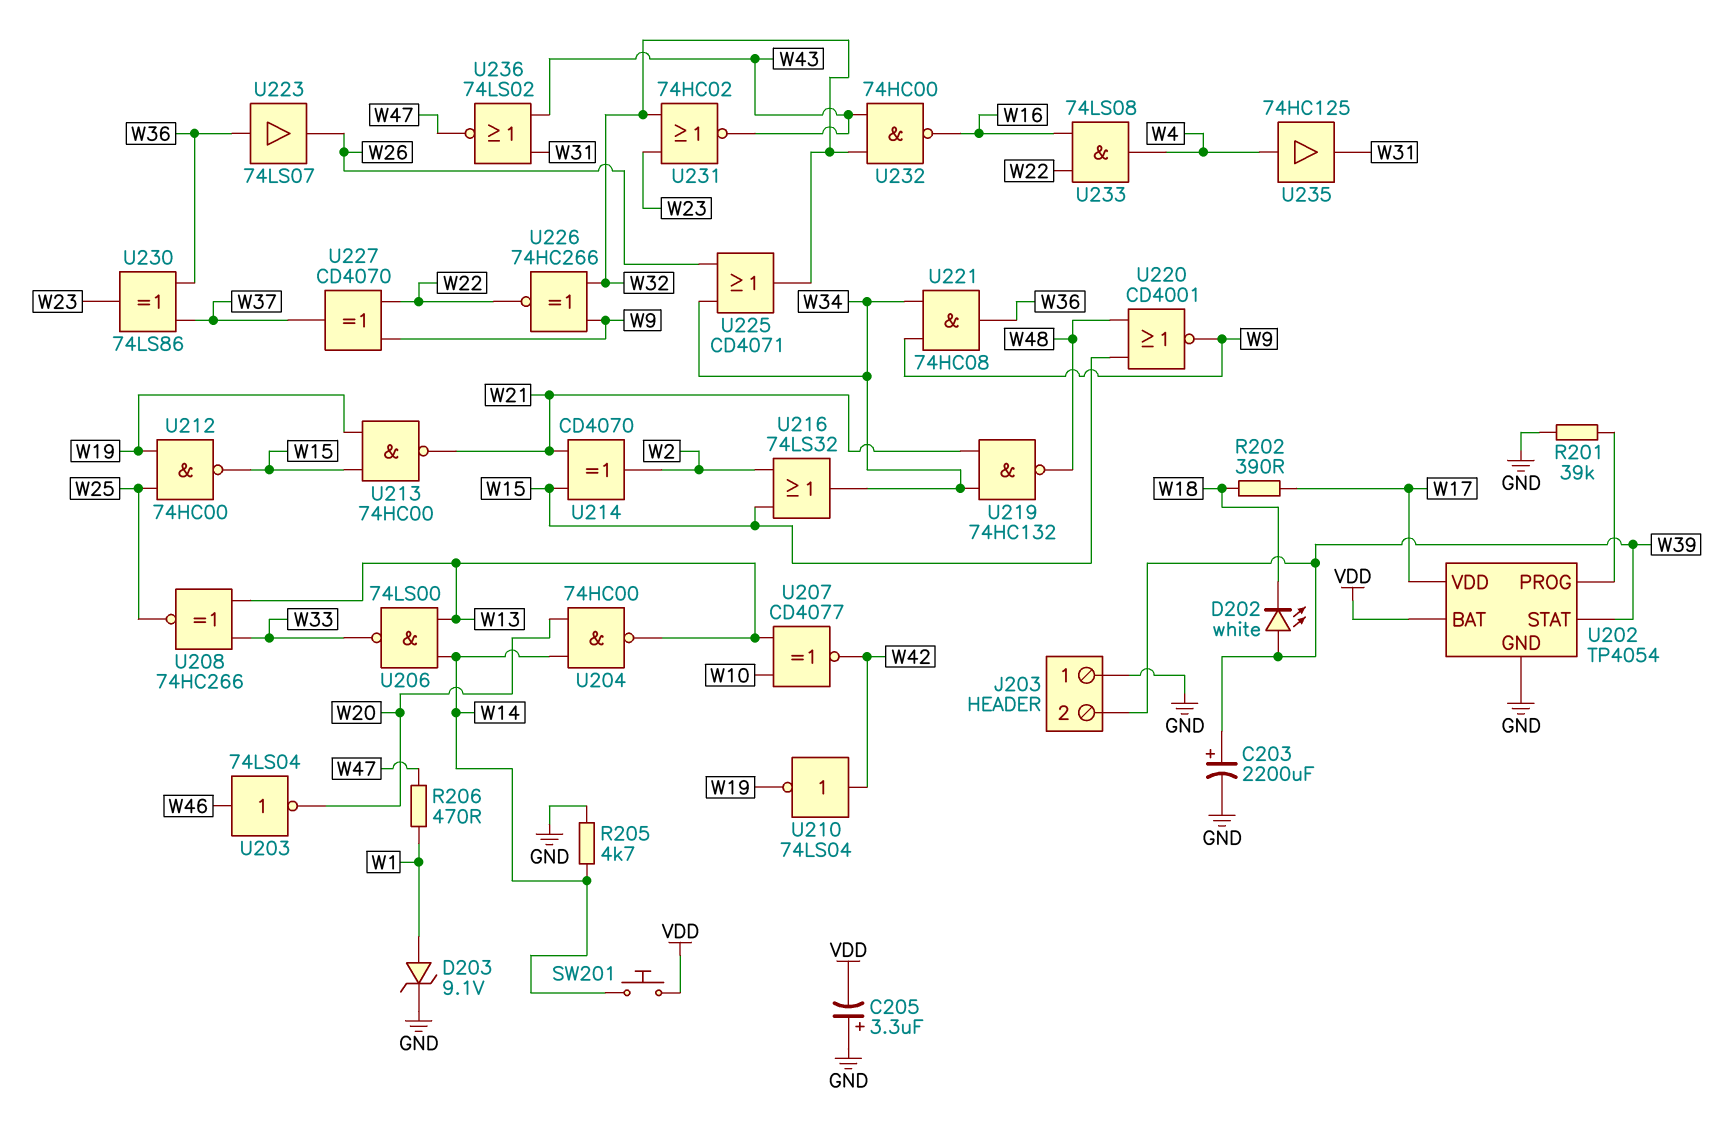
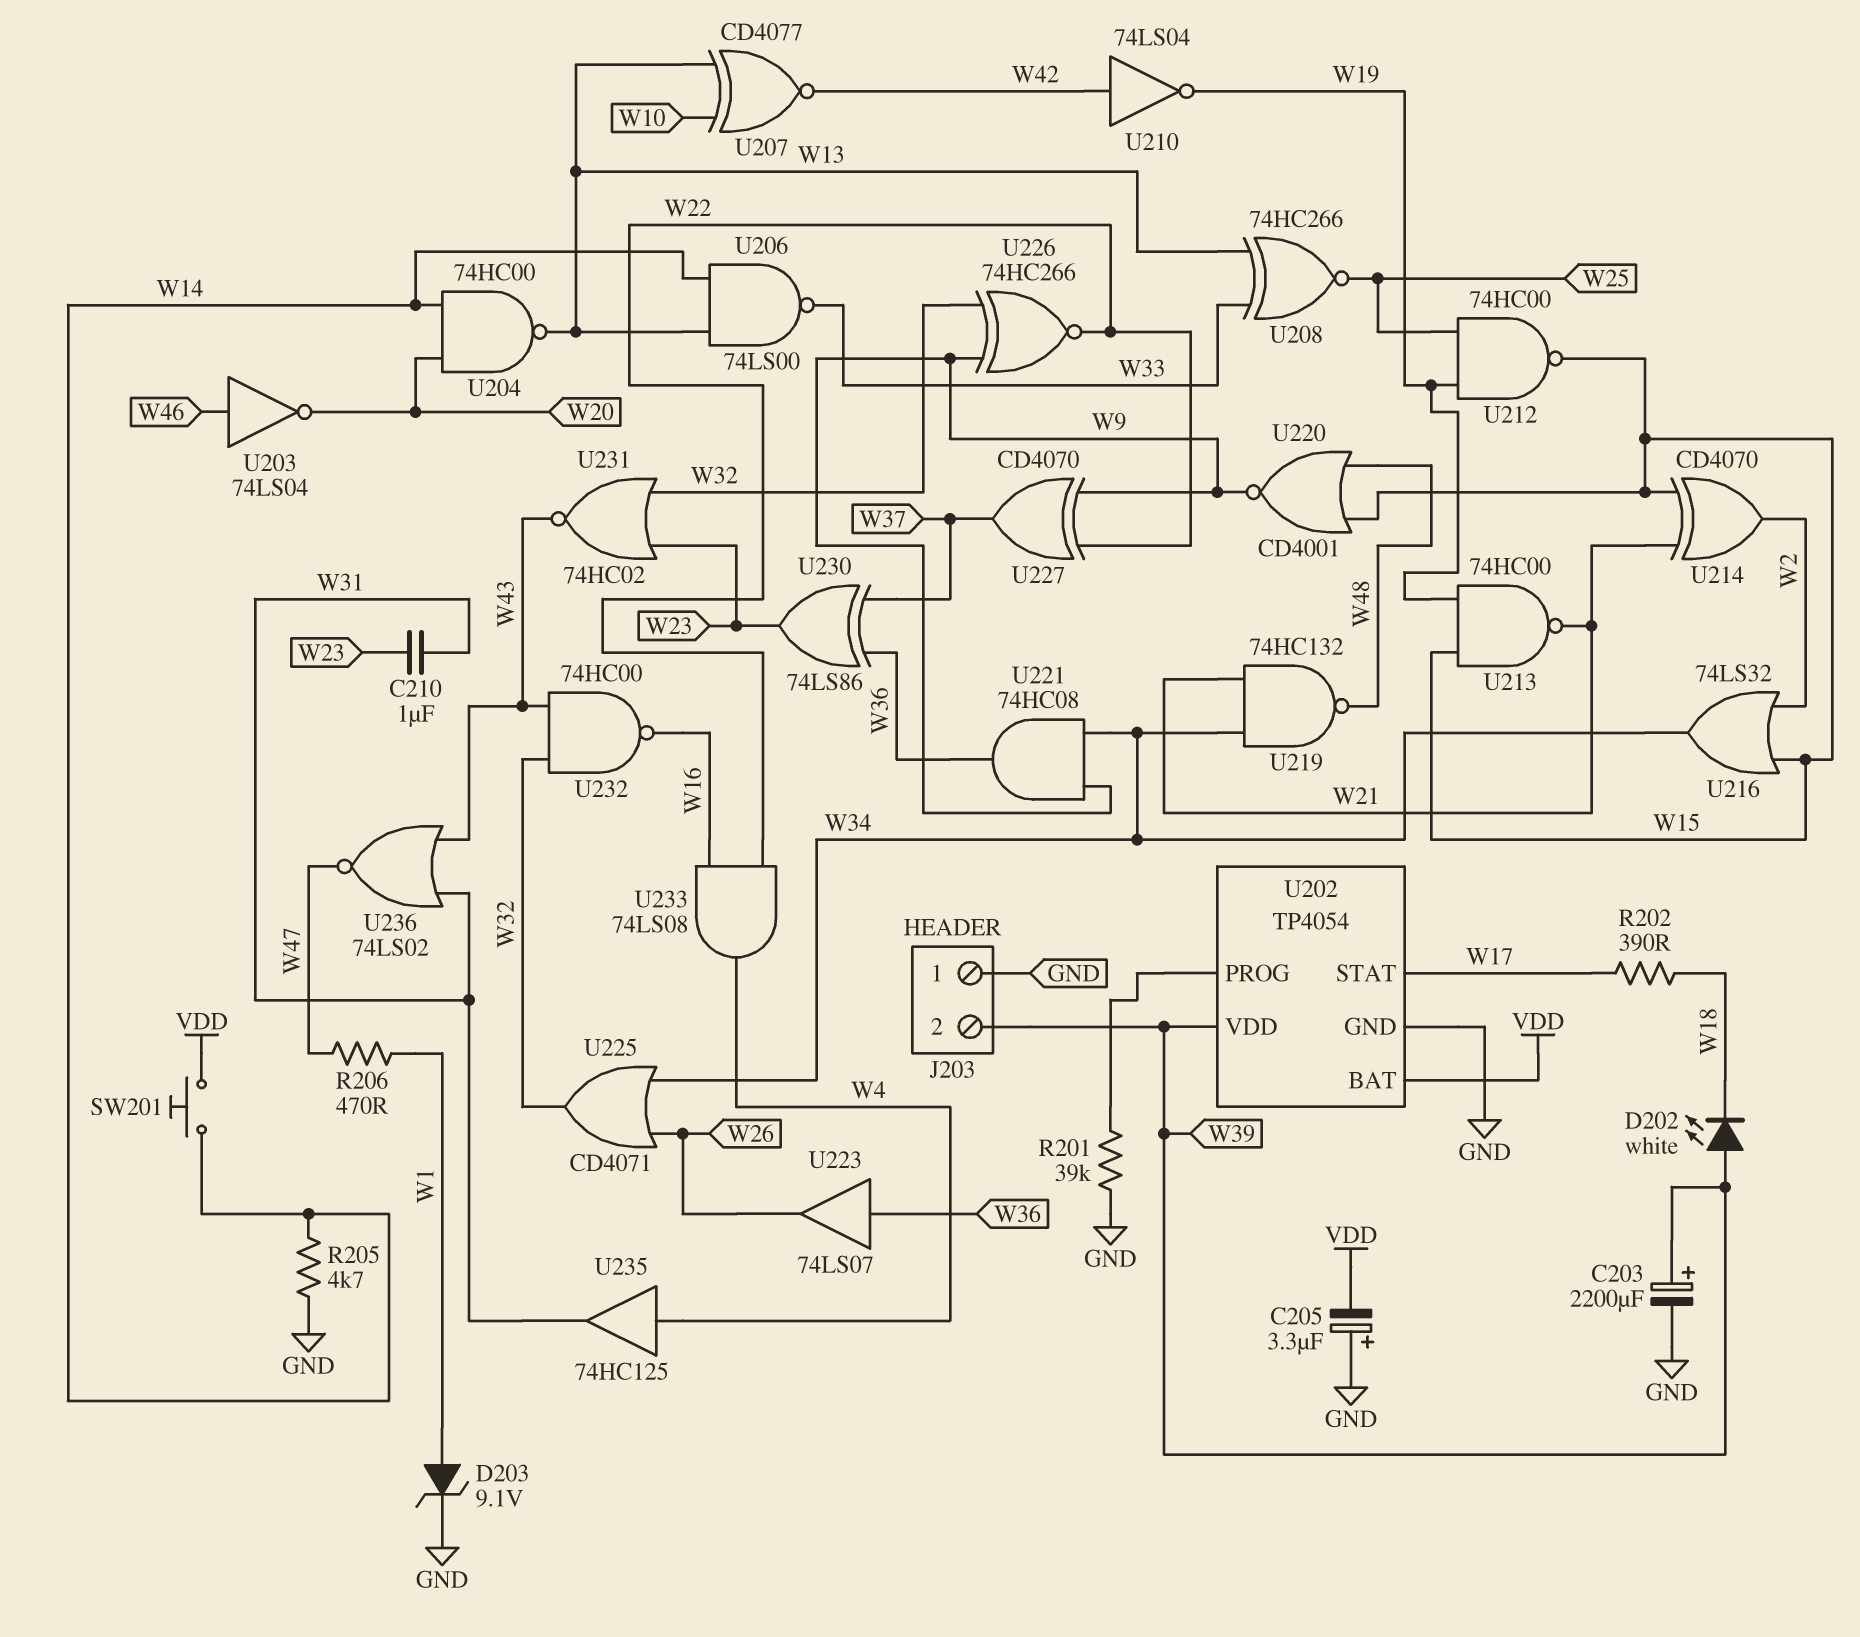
C210: none -> 1uF (W23, W31)
U202 pin STAT: W39 -> W17
U202 pin VDD: W17 -> W39

